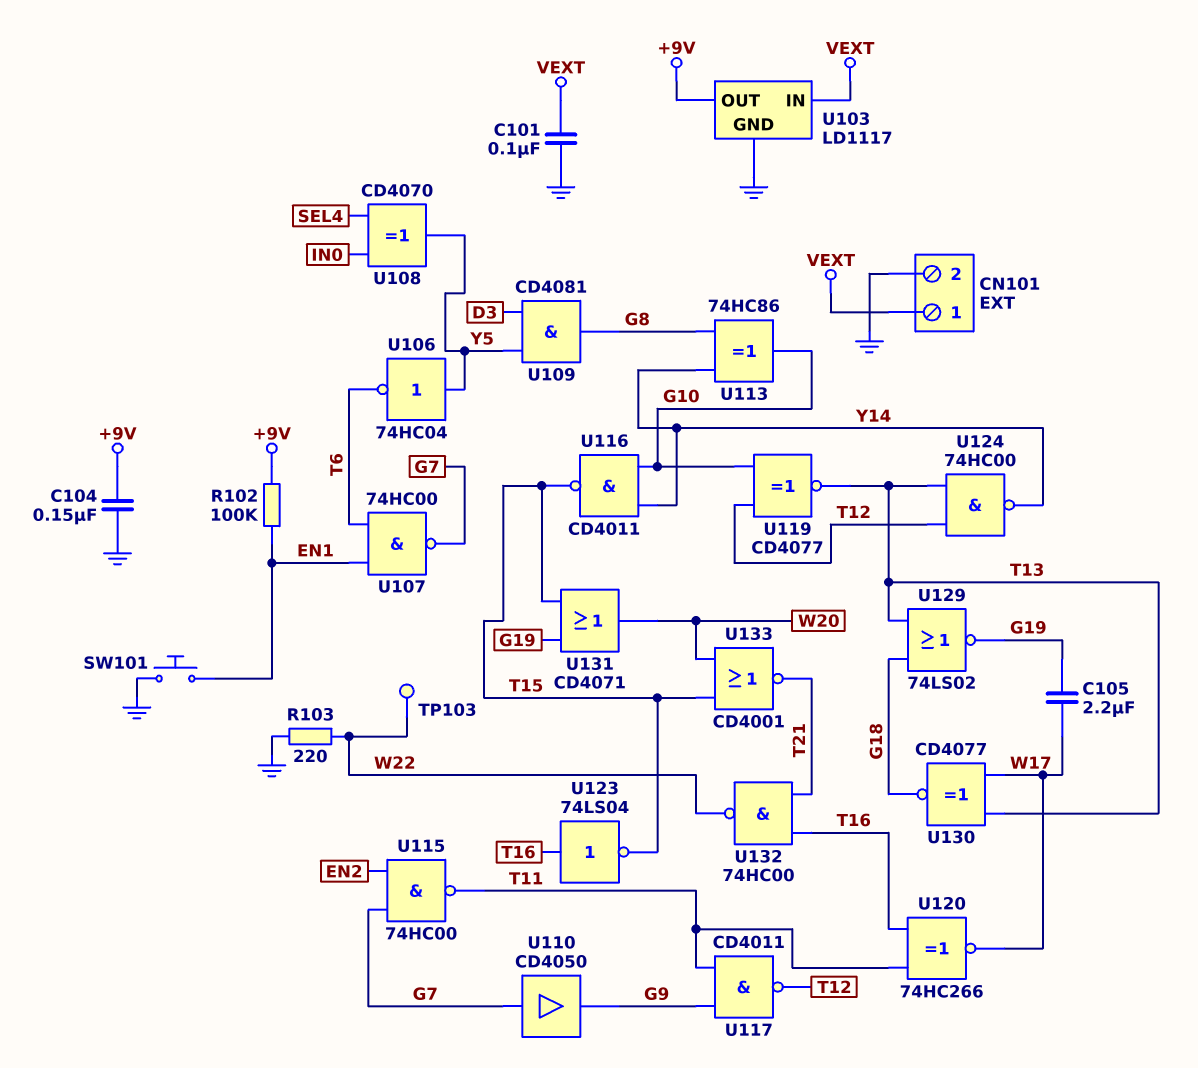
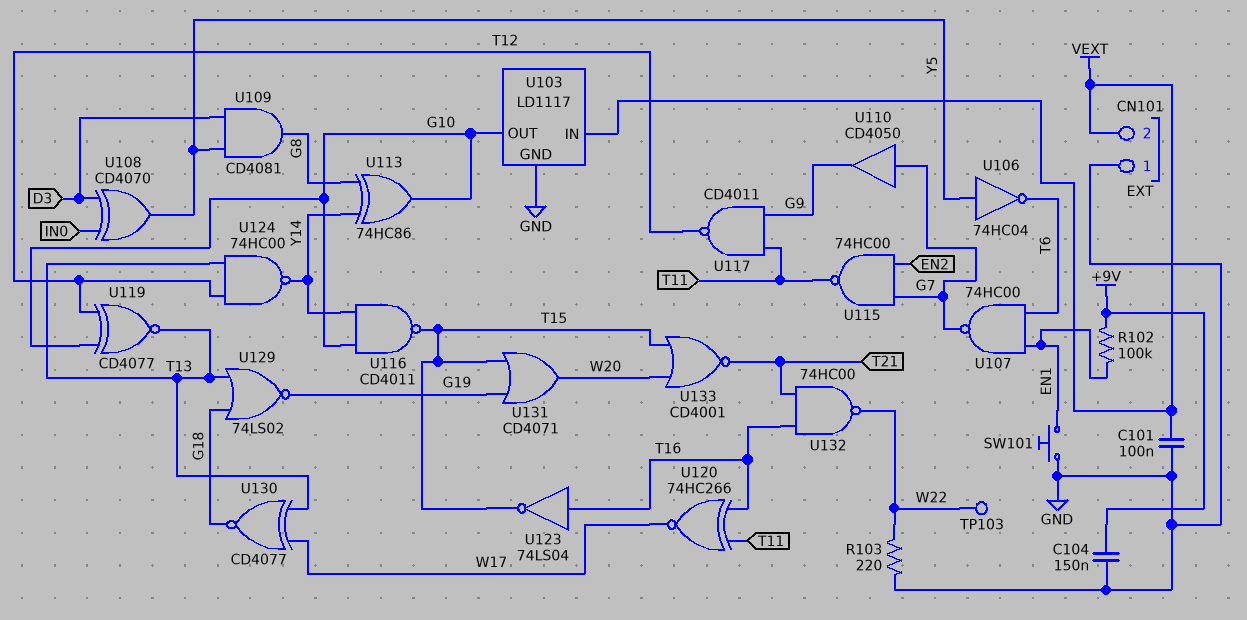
C105: 2.2uF (G19, W17) -> none
CN101 pin 1: VEXT -> GND
CN101 pin 2: GND -> VEXT
U103 pin OUT: +9V -> G10
U108: XOR CD4070 (in IN0, in SEL4, out Y5) -> XOR CD4070 (in D3, in IN0, out Y5)

